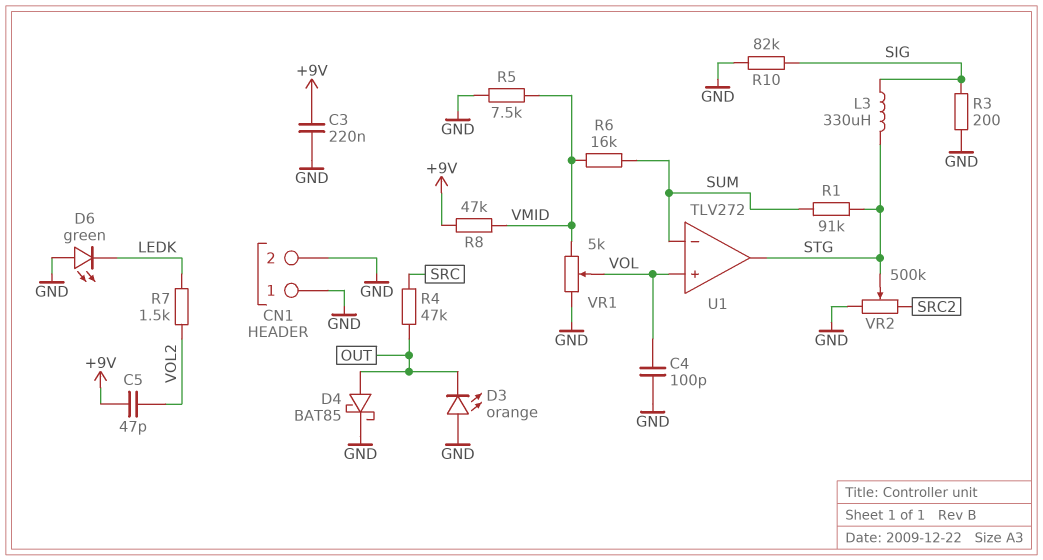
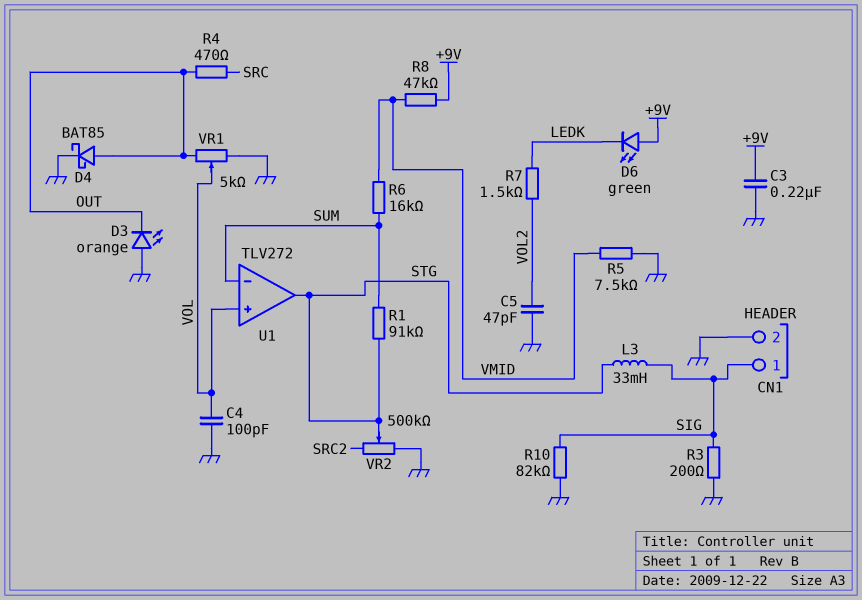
C5: 47pF (+9V, VOL2) -> 47pF (GND, VOL2)
CN1 pin 1: GND -> SIG
D6: LED green (A GND, K LEDK) -> LED green (A +9V, K LEDK)
L3: 330uH (SIG, STG) -> 33mH (SIG, STG)
R4: 47k (OUT, SRC) -> 470 (OUT, SRC)
VR1: 5k (GND, VMID, wiper VOL) -> 5k (GND, OUT, wiper VOL)

